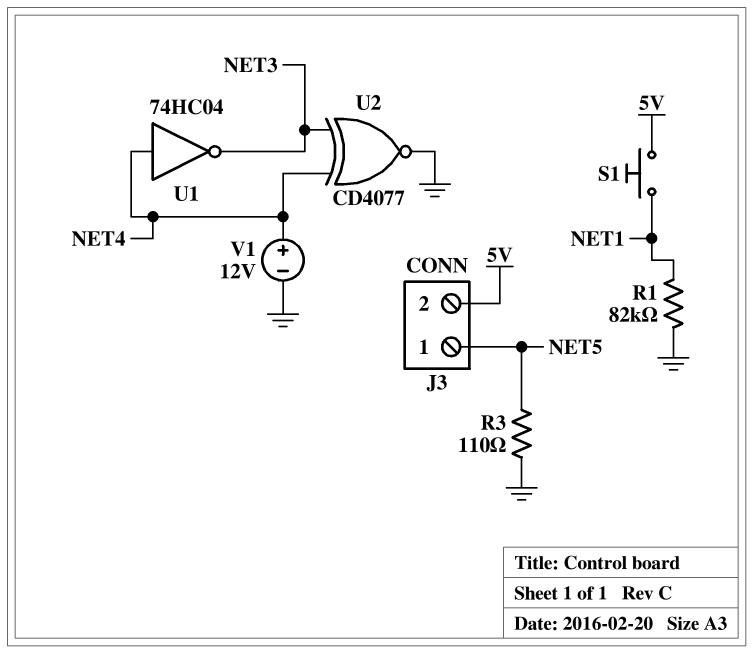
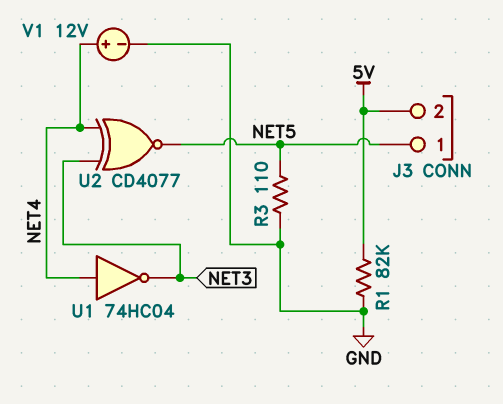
R1: 82k (GND, NET1) -> 82k (5V, GND)
S1: button (5V, NET1) -> none
U2: XNOR CD4077 (in NET3, in NET4, out GND) -> XNOR CD4077 (in NET3, in NET4, out NET5)

